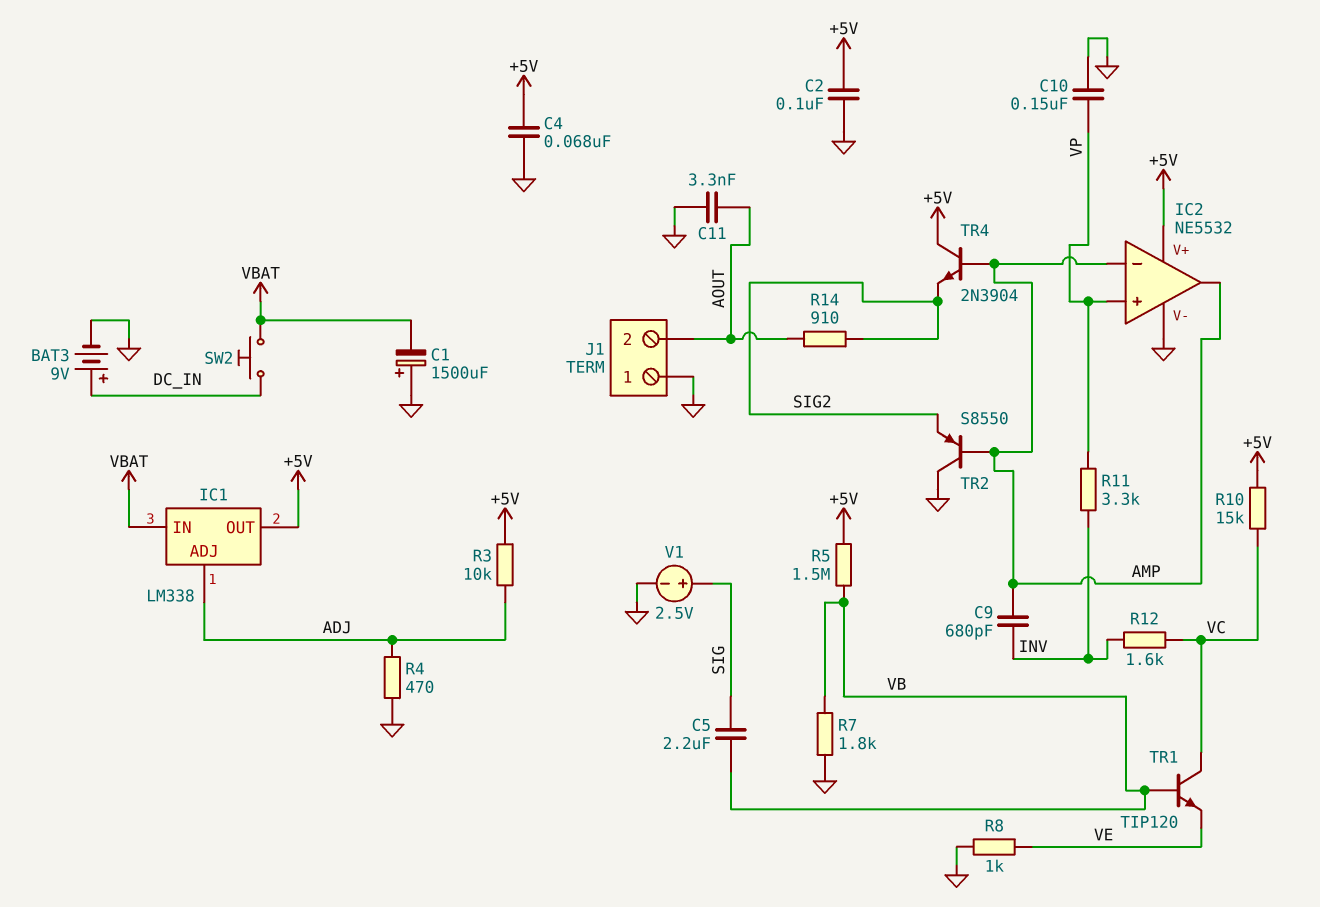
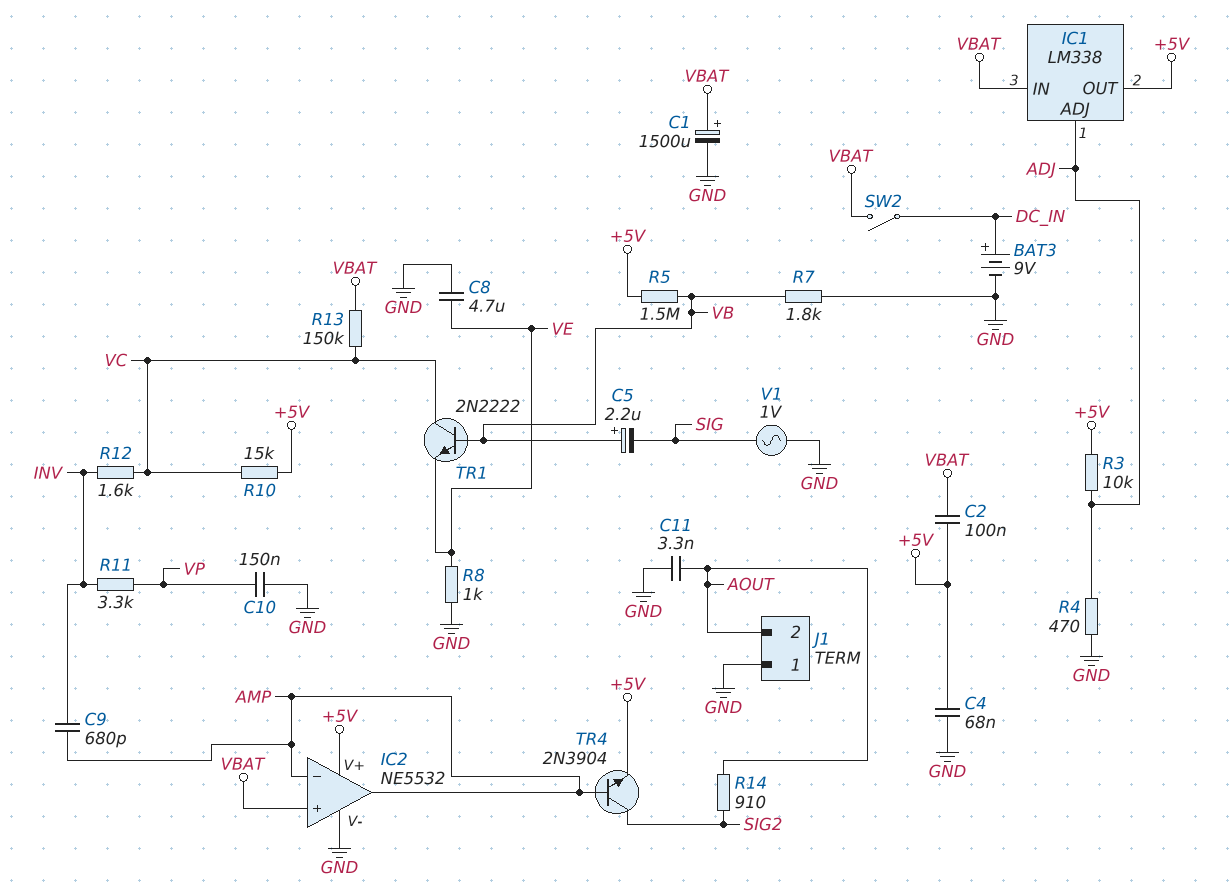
C1: 1500uF (plus GND, minus VBAT) -> 1500uF (plus VBAT, minus GND)
C2: 100nF (+5V, GND) -> 100nF (+5V, VBAT)
C5: 2.2uF (SIG, VB) -> 2.2uF (plus VB, minus SIG)
C8: none -> 4.7uF (GND, VE)
IC2 pin in+: VP -> VBAT
R13: none -> 150k (VBAT, VC)
SW2: button (DC_IN, VBAT) -> switch (DC_IN, VBAT)
TR1: NPN TIP120 (B VB, C VC, E VE) -> NPN 2N2222 (B VB, C VC, E VE)
TR2: PNP S8550 (B AMP, C GND, E SIG2) -> none
TR4: NPN 2N3904 (B AMP, C +5V, E SIG2) -> NPN 2N3904 (B AMP, C SIG2, E +5V)
V1: 2.5V (plus SIG, minus GND) -> AC 1V (GND, SIG)

